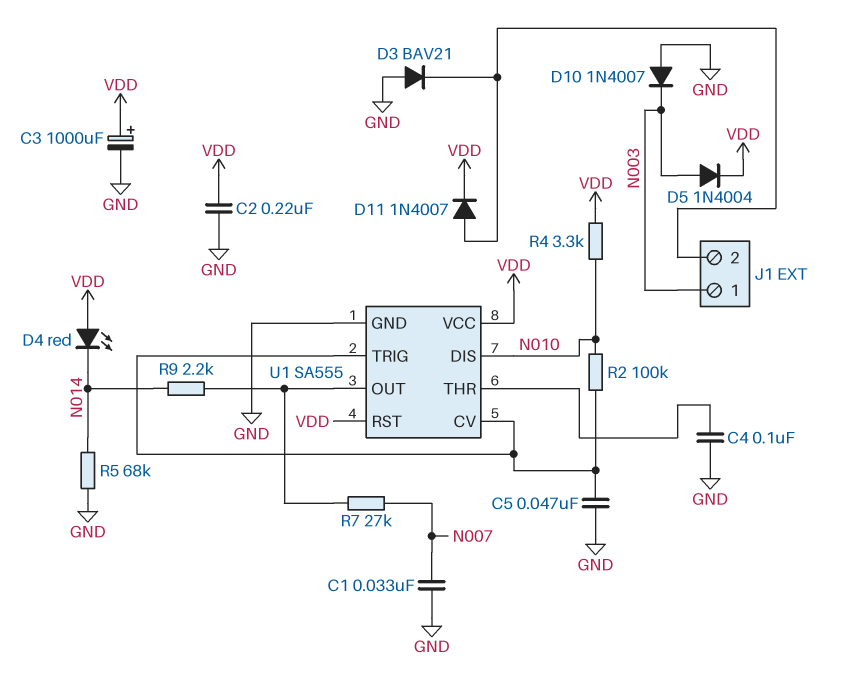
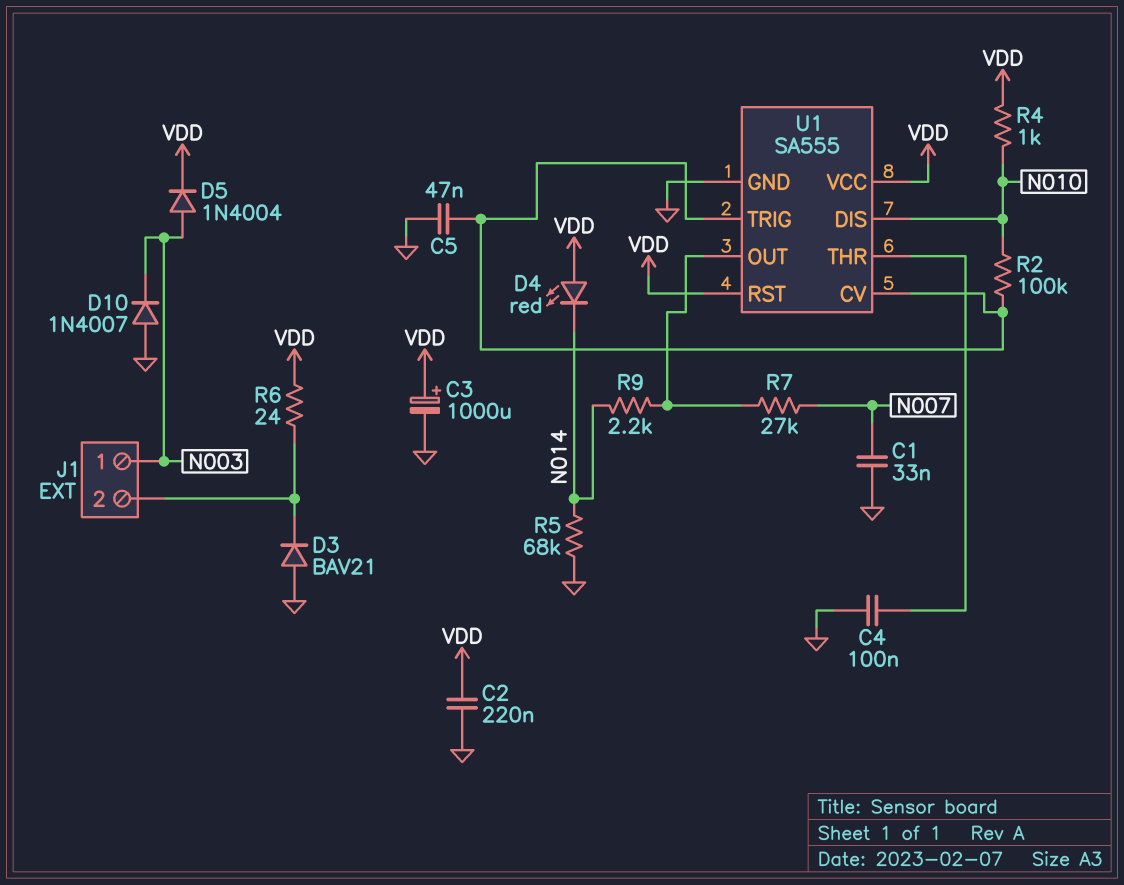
D11: diode 1N4007 (A J1/2, K VDD) -> none
R4: 3.3k (N010, VDD) -> 1k (N010, VDD)
R6: none -> 24 (J1/2, VDD)

